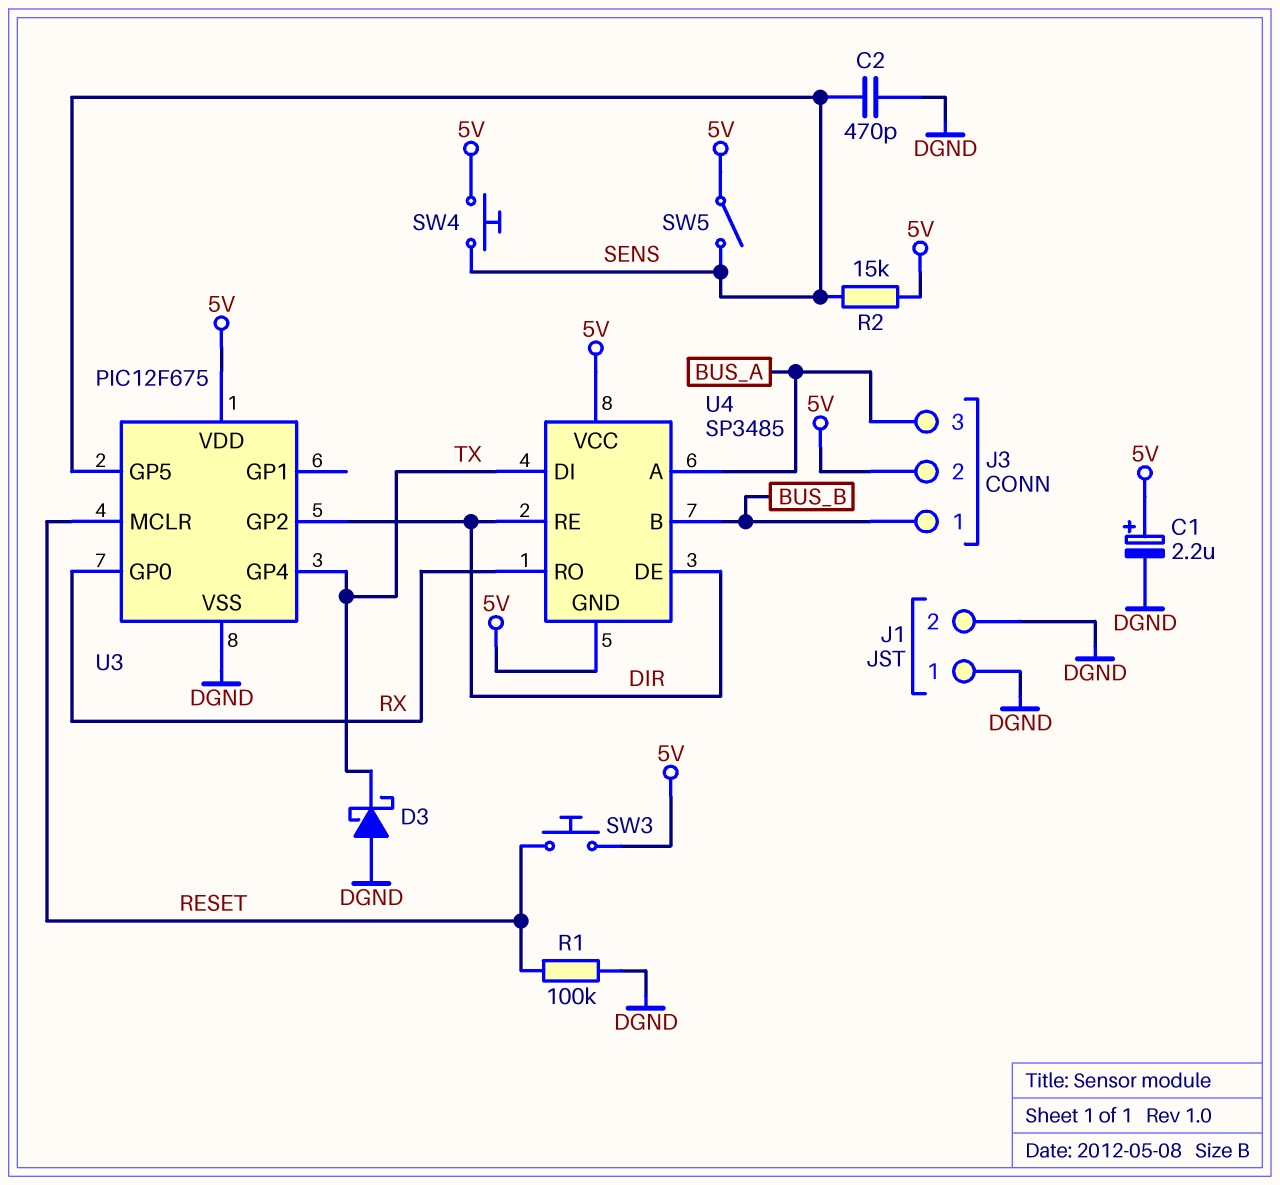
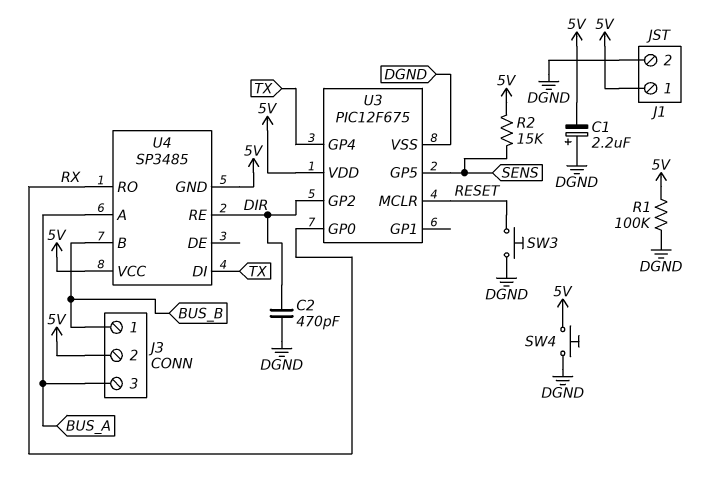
C1: 2.2uF (plus 5V, minus DGND) -> 2.2uF (plus DGND, minus 5V)
C2: 470pF (DGND, SENS) -> 470pF (DGND, DIR)
D3: schottky (A DGND, K TX) -> none
J1 pin 1: DGND -> 5V
R1: 100k (DGND, RESET) -> 100k (5V, DGND)
SW3: button (5V, RESET) -> button (DGND, RESET)
SW4: button (5V, SENS) -> button (5V, DGND)
SW5: switch (5V, SENS) -> none
U4 pin DE: DIR -> none

